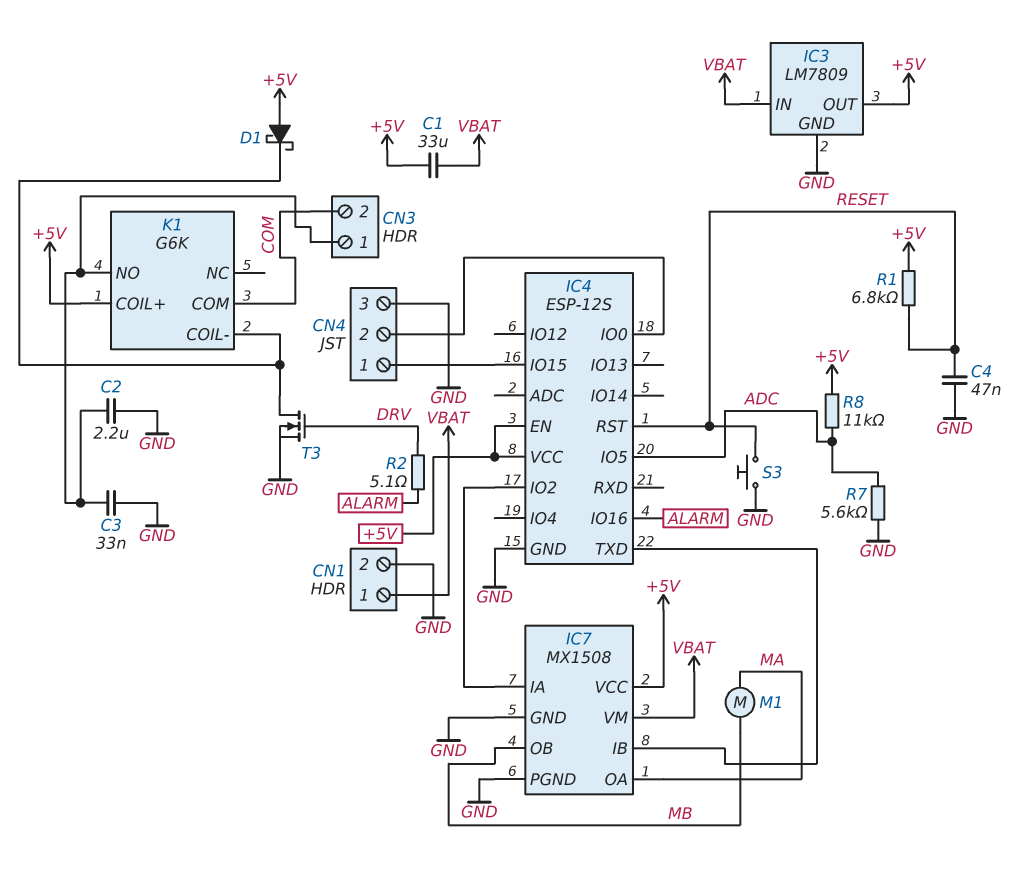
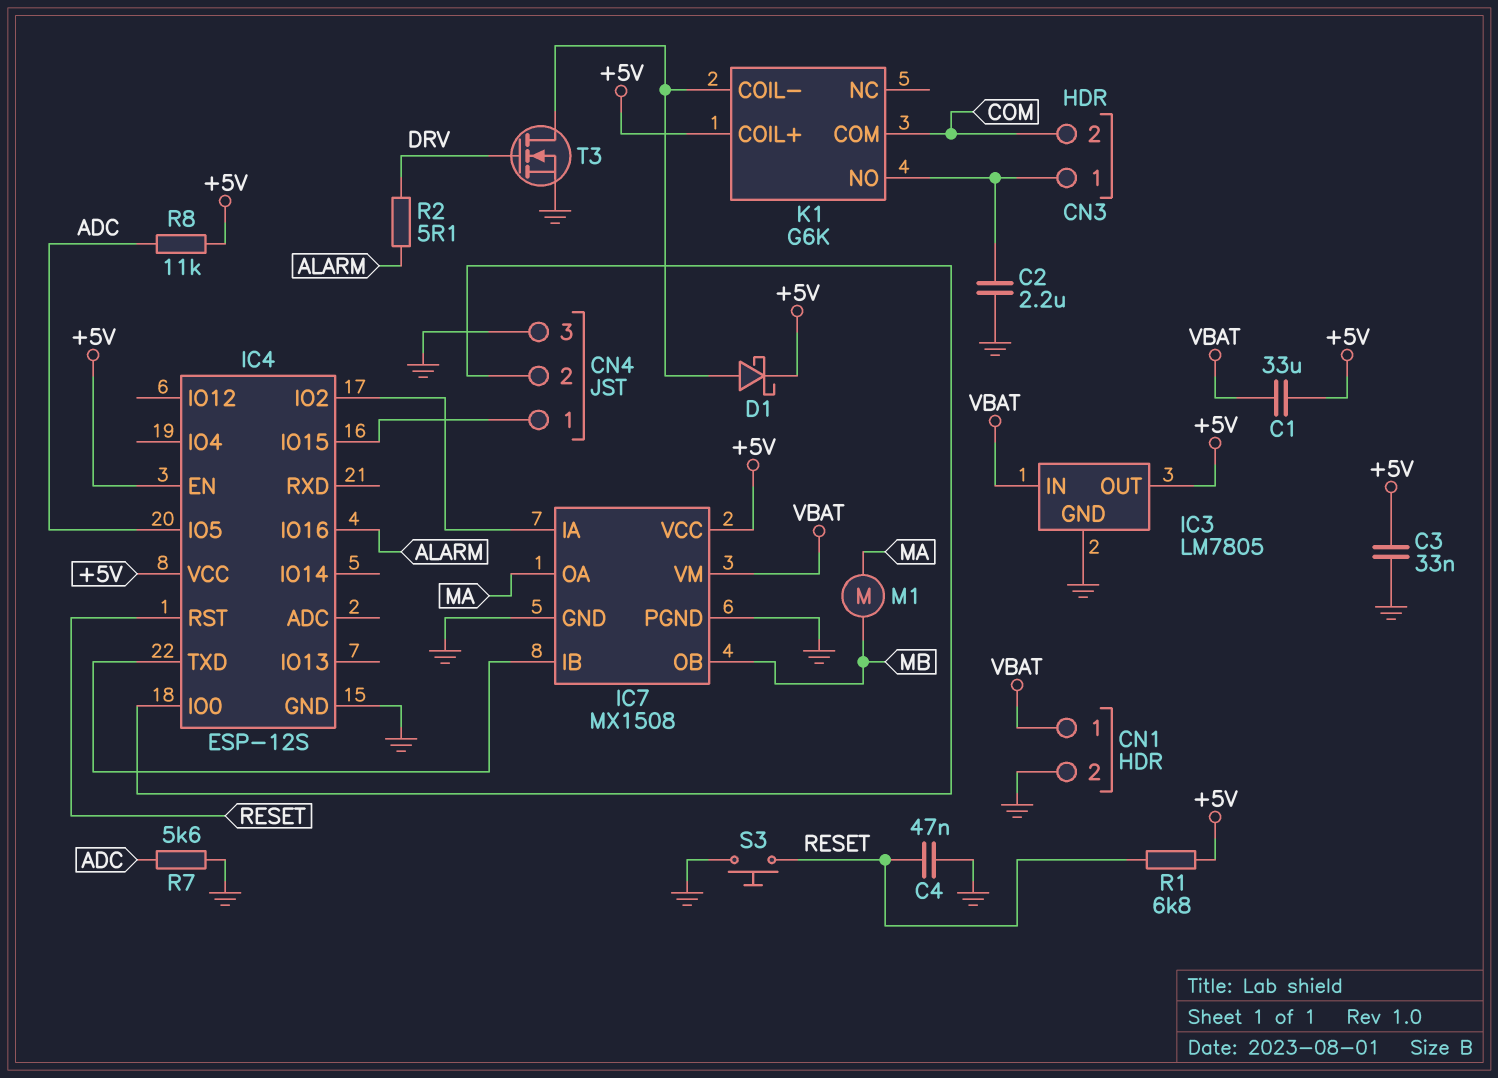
C3: 33nF (CN3/1, GND) -> 33nF (+5V, GND)
D1: schottky (A +5V, K K1/COIL-) -> schottky (A K1/COIL-, K +5V)
IC3: LM7809 -> LM7805

